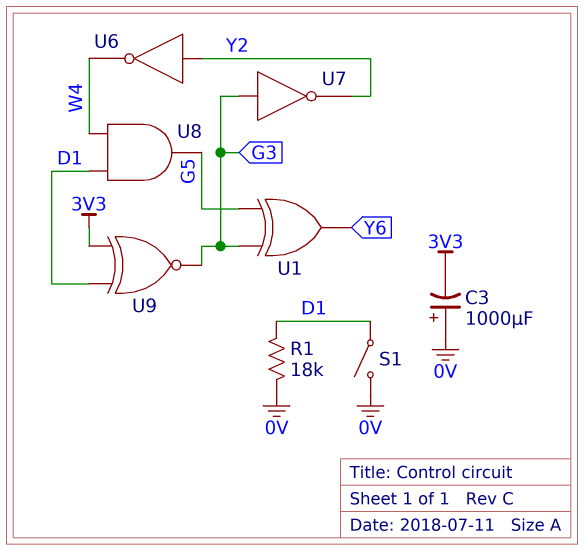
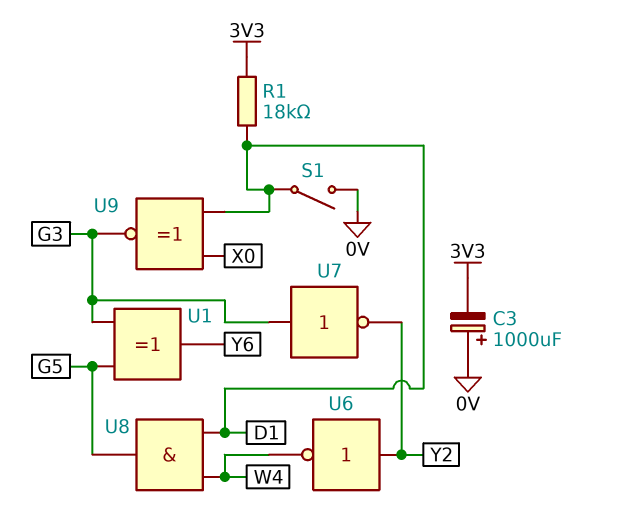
R1: 18k (0V, D1) -> 18k (3V3, D1)
U9: XNOR (in 3V3, in D1, out G3) -> XNOR (in D1, in X0, out G3)

